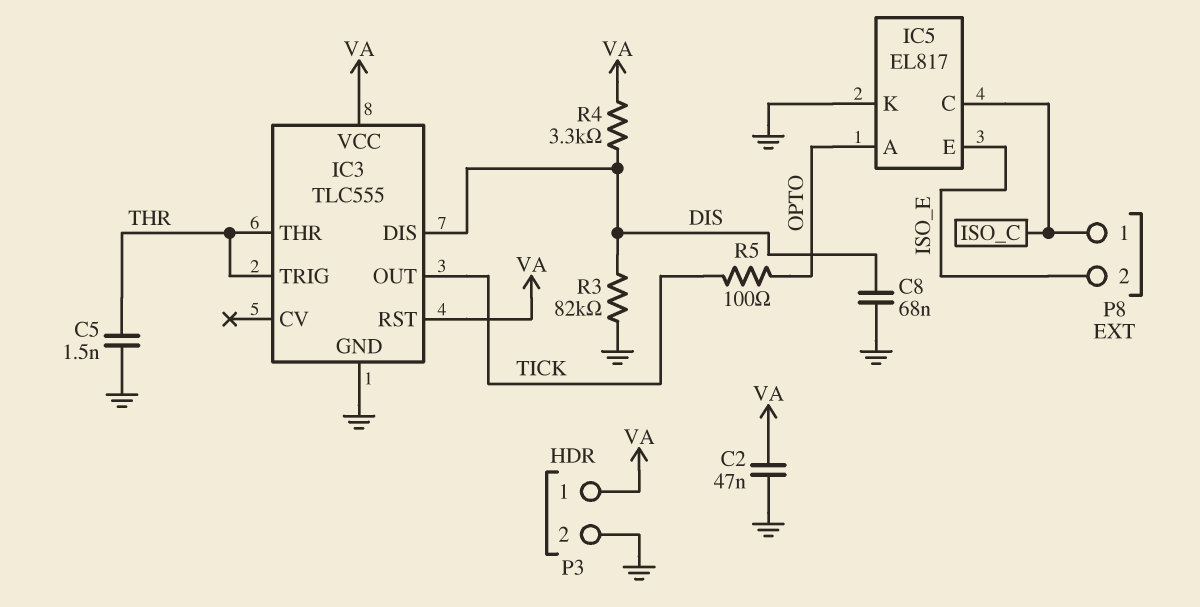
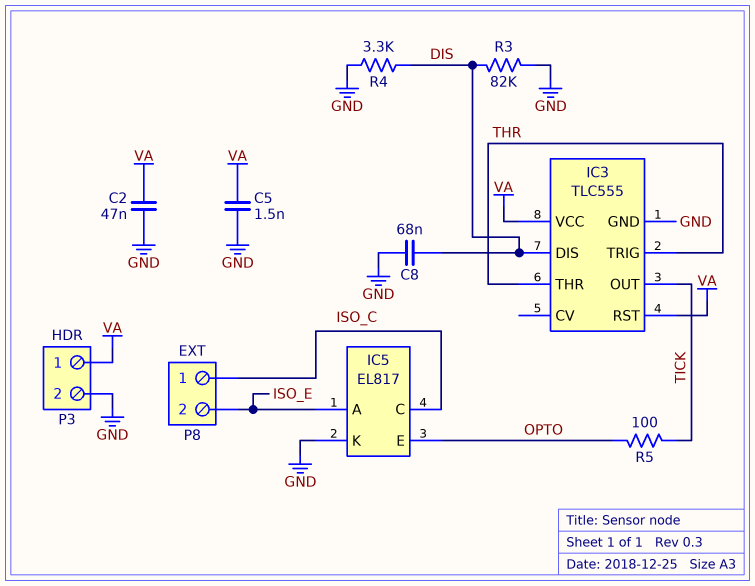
C5: 1.5nF (GND, THR) -> 1.5nF (GND, VA)
IC5 pin A: OPTO -> ISO_E
IC5 pin E: ISO_E -> OPTO
R4: 3.3k (DIS, VA) -> 3.3k (DIS, GND)

